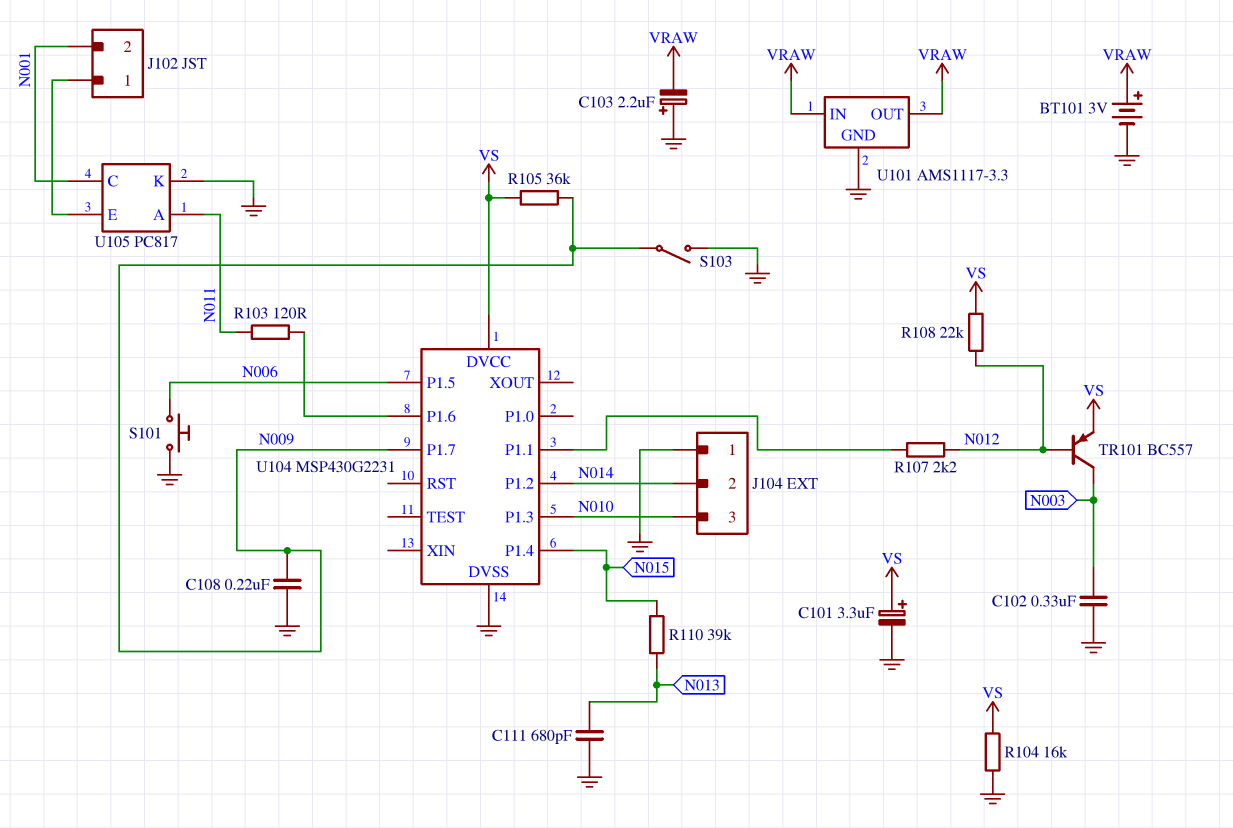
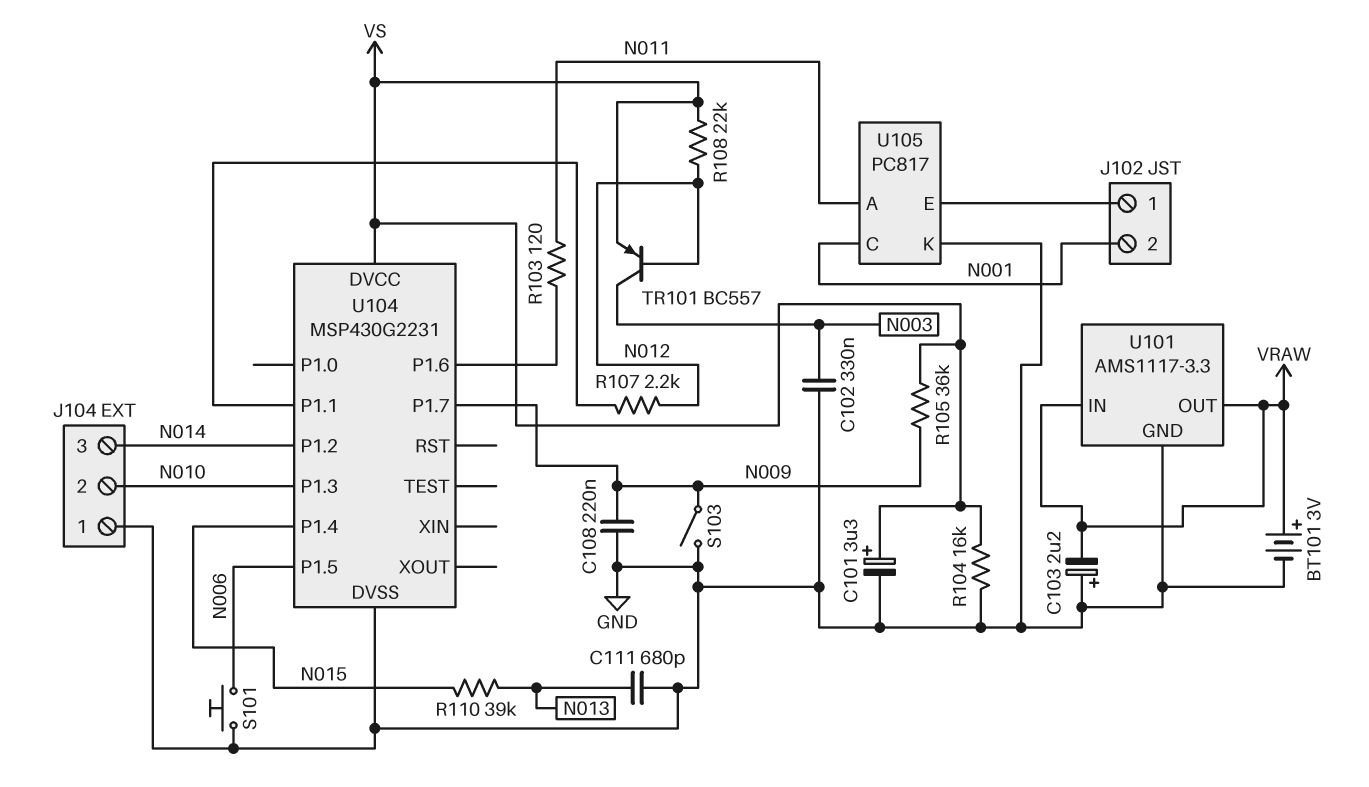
J104 pin 2: N014 -> N010
J104 pin 3: N010 -> N014

